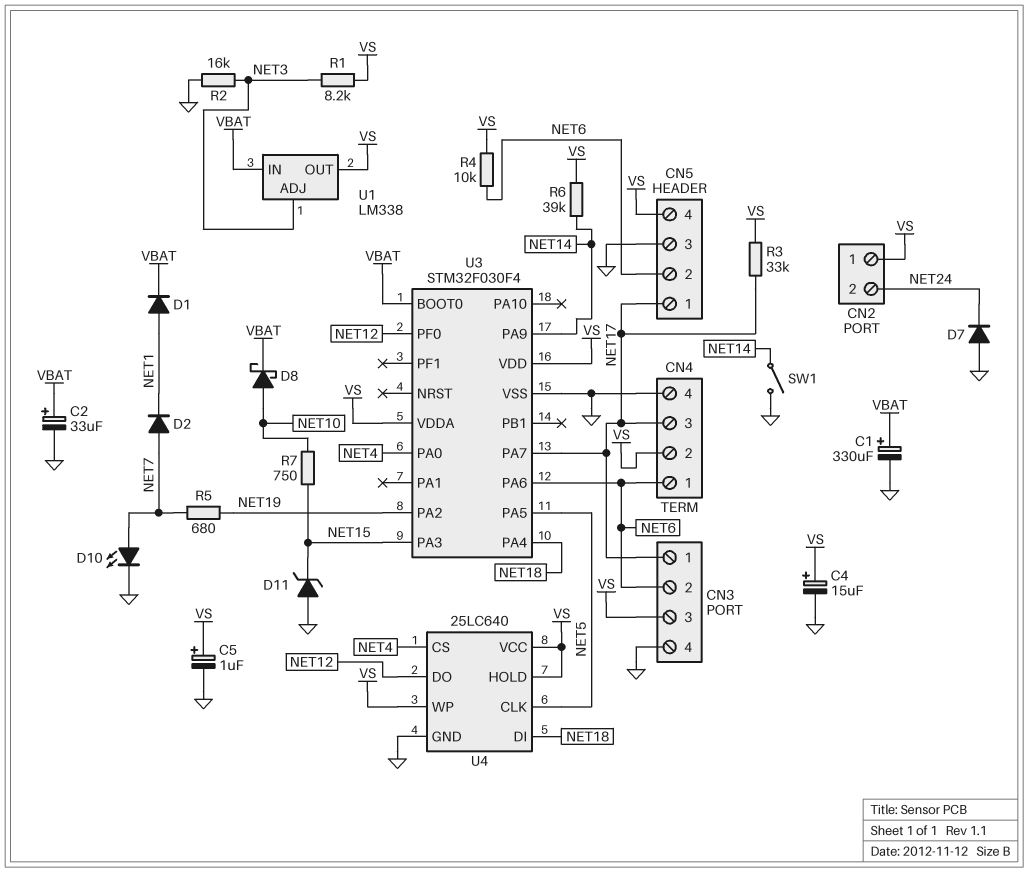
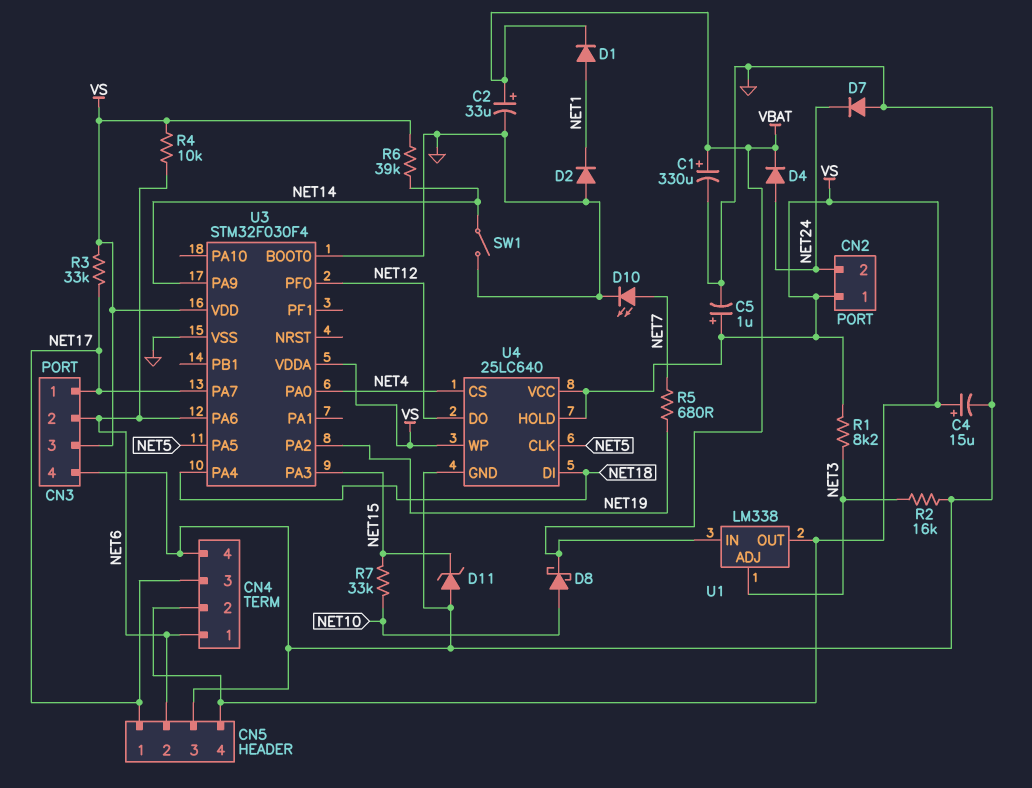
D2: diode (A NET7, K NET1) -> diode (A GND, K NET1)
D4: none -> diode (A NET24, K VBAT)
R7: 750 (NET10, NET15) -> 33k (NET10, NET15)
U3 pin BOOT0: VBAT -> GND

